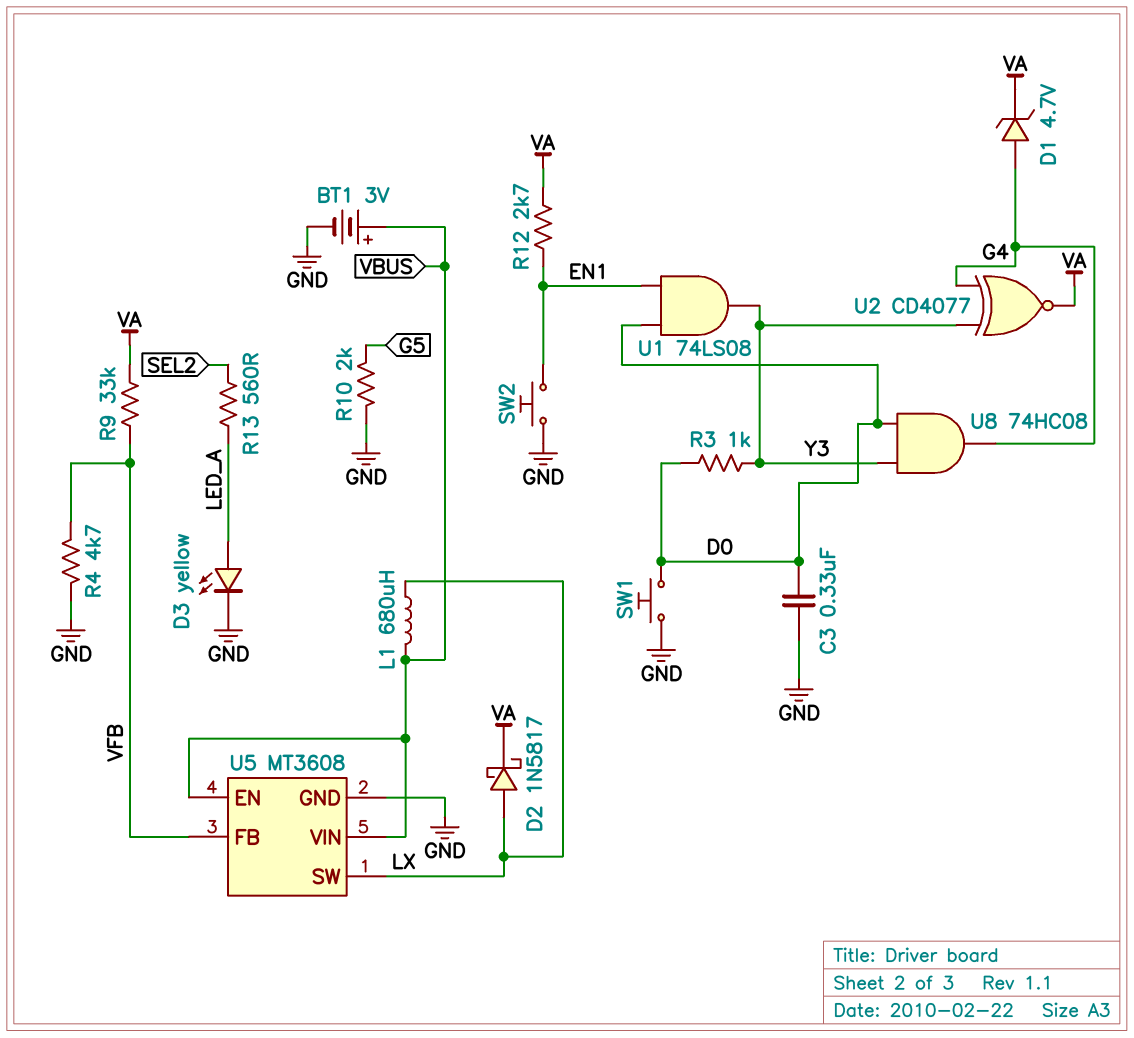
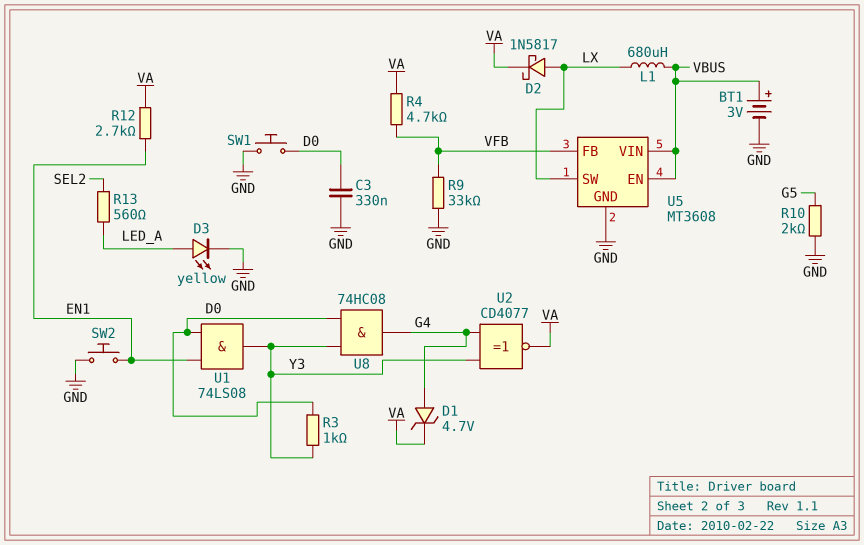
R4: 4.7k (GND, VFB) -> 4.7k (VA, VFB)
R9: 33k (VA, VFB) -> 33k (GND, VFB)

